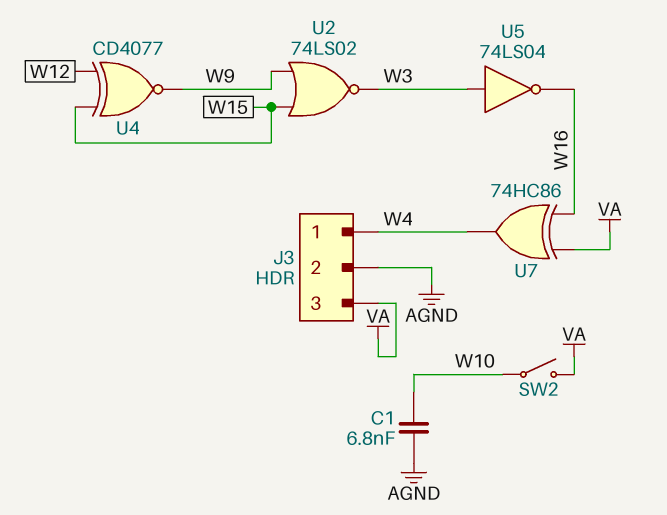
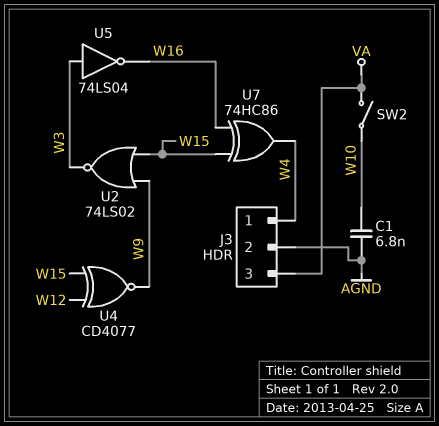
U7: XOR 74HC86 (in VA, in W16, out W4) -> XOR 74HC86 (in W15, in W16, out W4)

